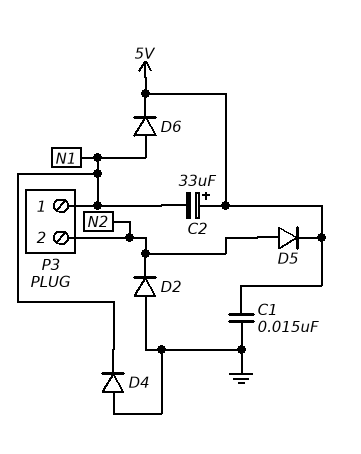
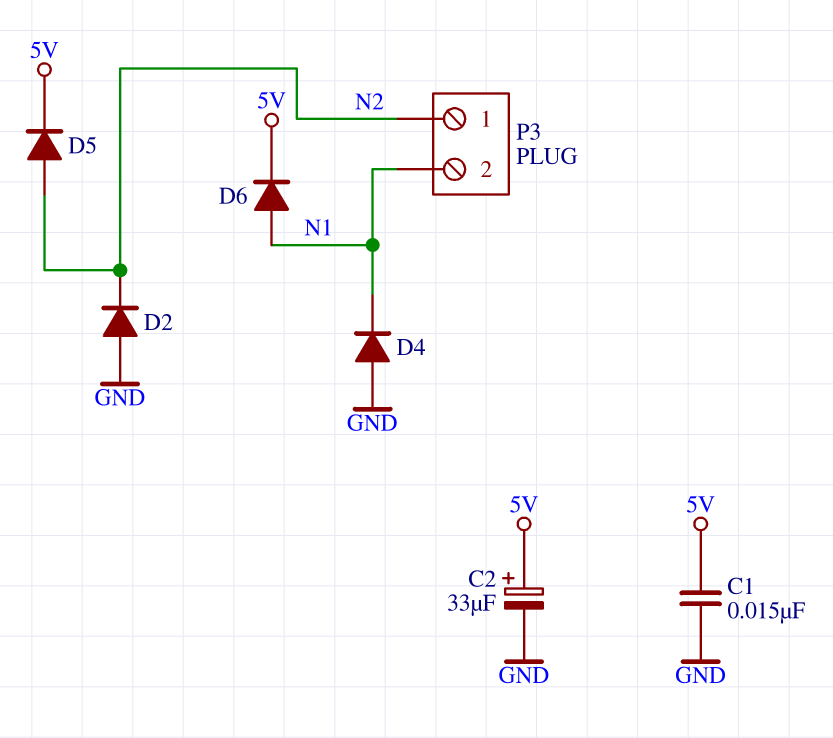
C2: 33uF (plus 5V, minus N1) -> 33uF (plus 5V, minus GND)
P3 pin 1: N1 -> N2
P3 pin 2: N2 -> N1

